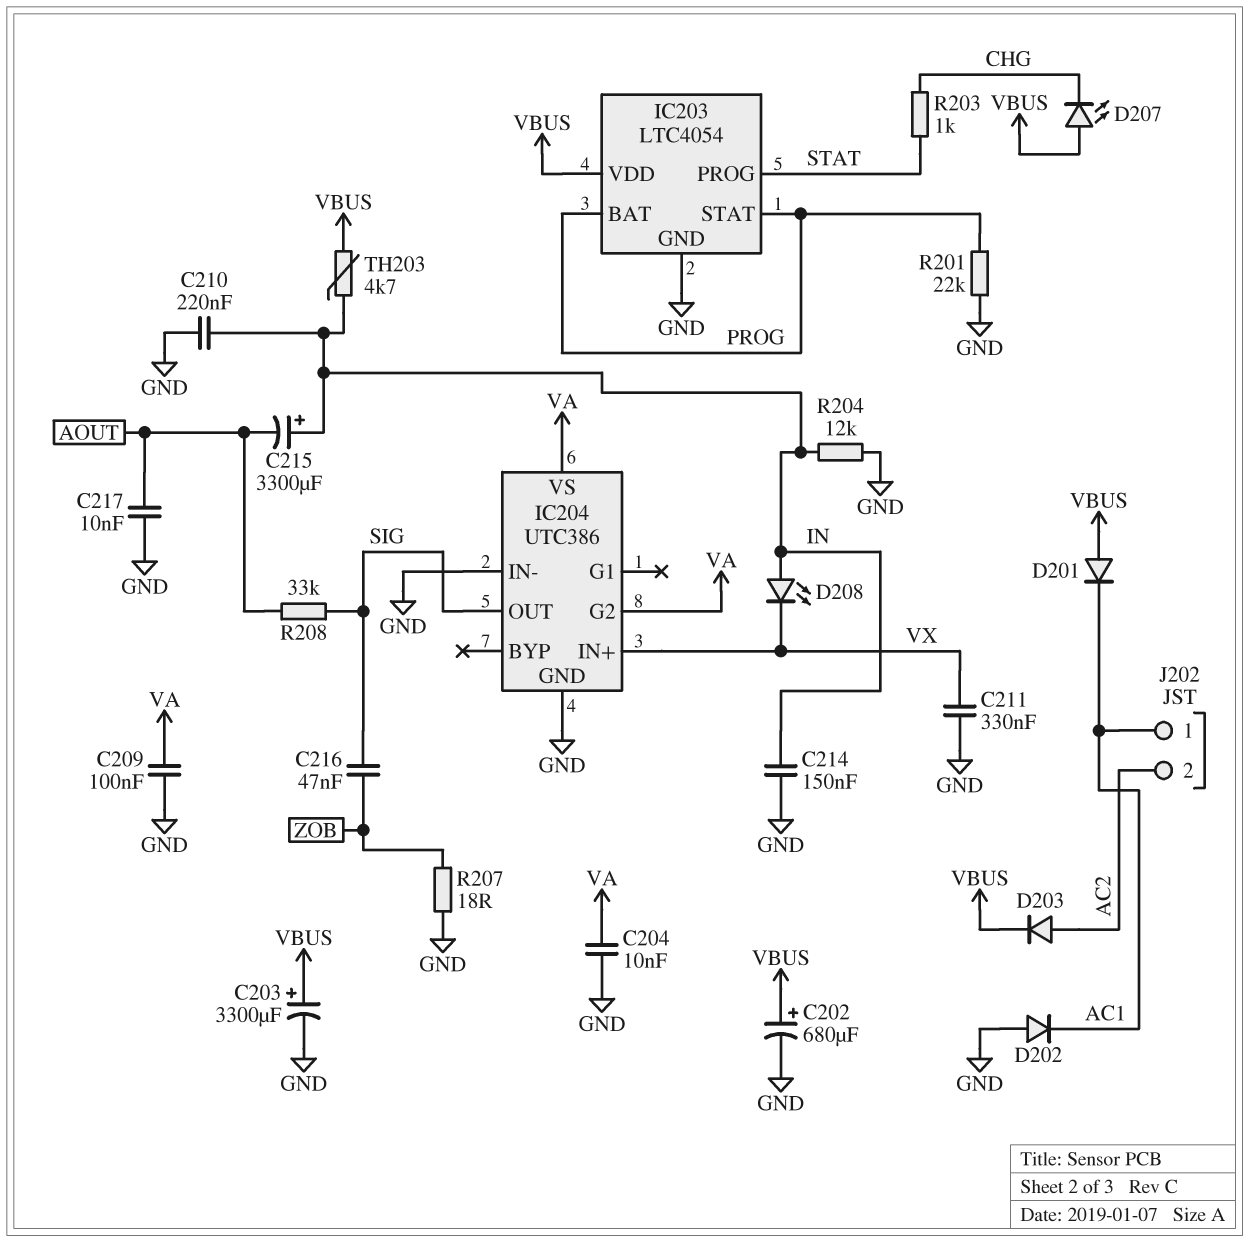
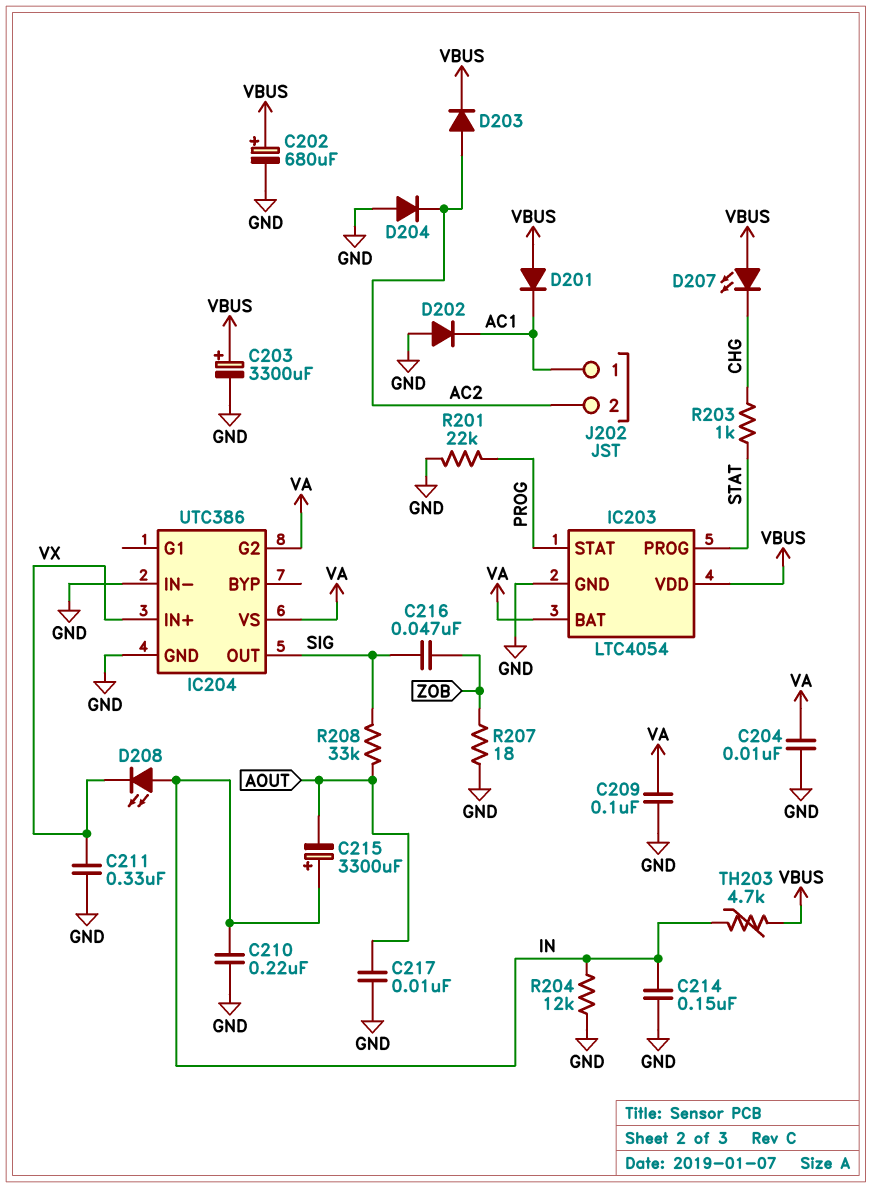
D204: none -> diode (A GND, K AC2)
IC203 pin BAT: PROG -> VA

